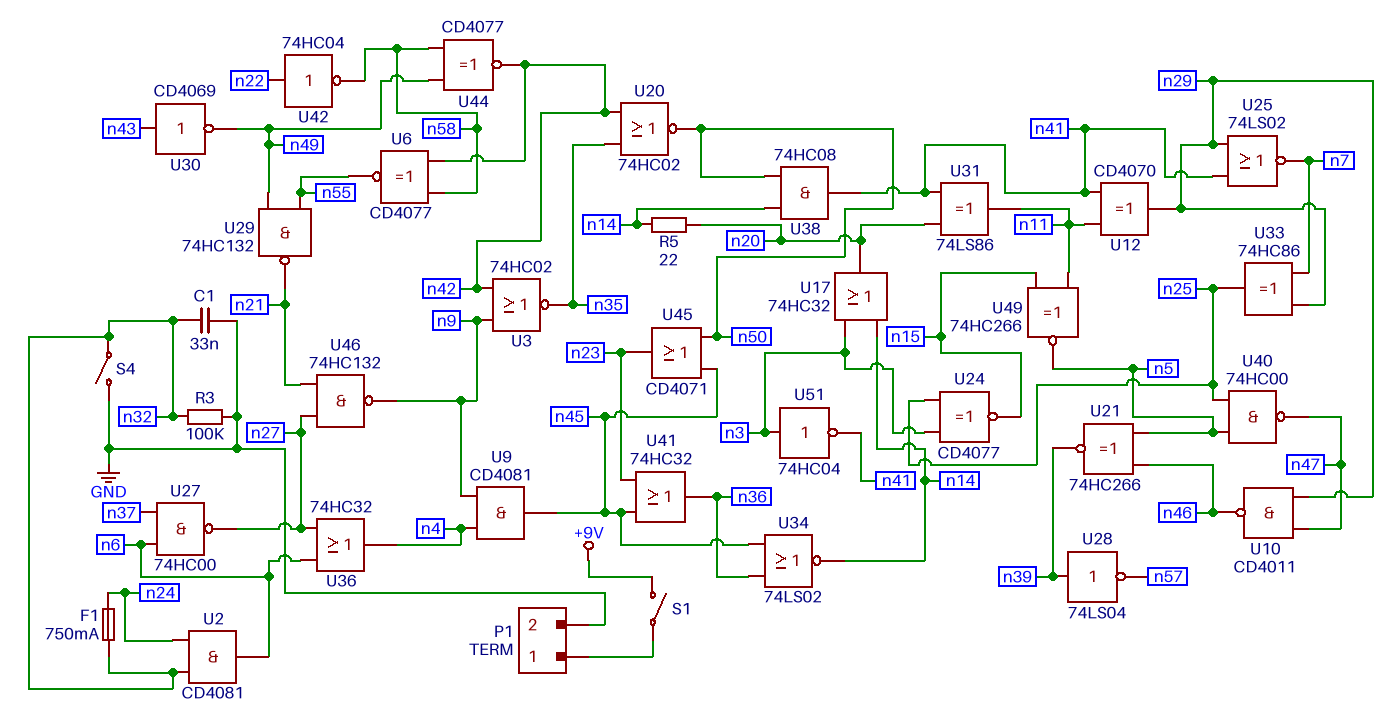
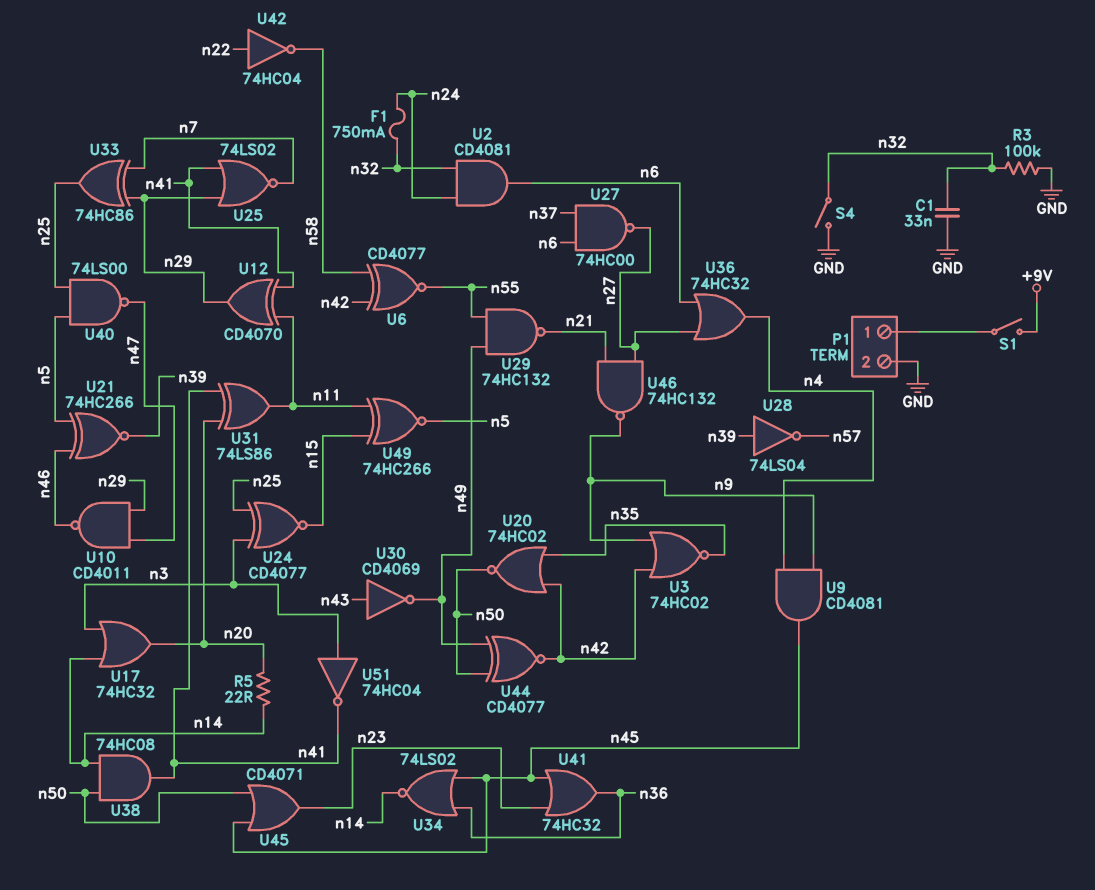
U40: NAND 74HC00 (in n5, in n25, out n47) -> NAND 74LS00 (in n5, in n25, out n47)
U44: XNOR CD4077 (in n49, in n58, out n42) -> XNOR CD4077 (in n49, in n50, out n42)

